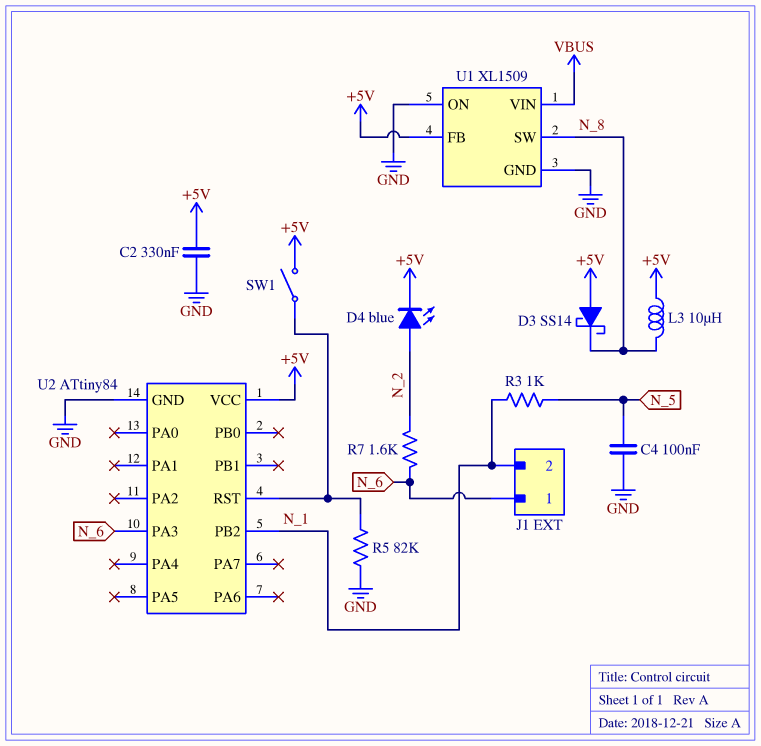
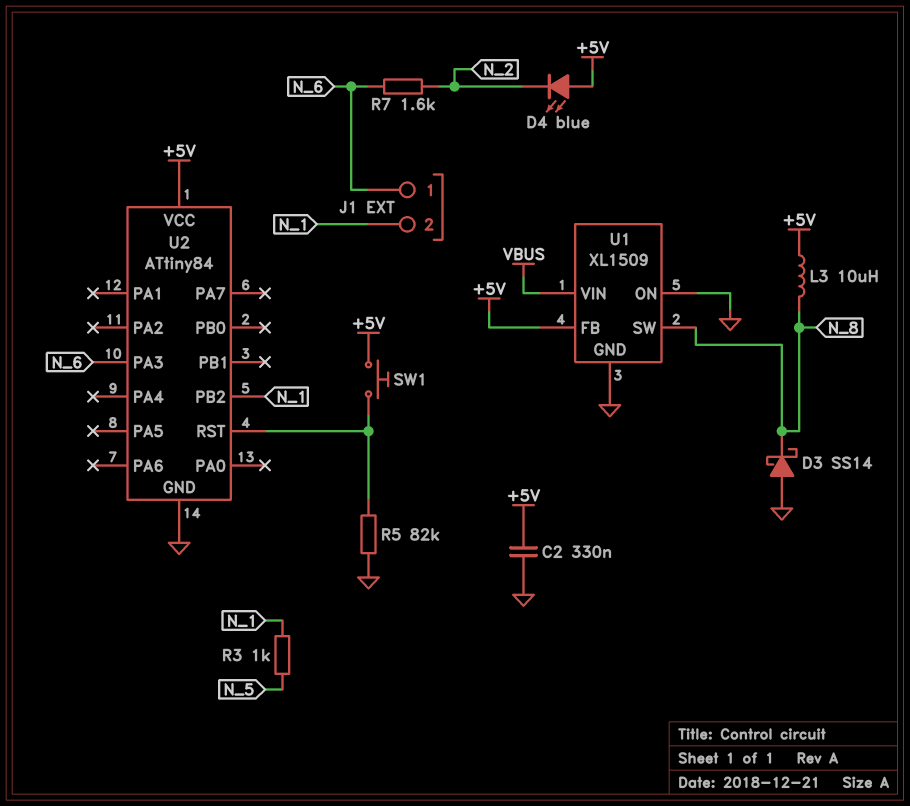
C4: 100nF (GND, N_5) -> none
D3: schottky SS14 (A +5V, K N_8) -> schottky SS14 (A GND, K N_8)
D4: LED blue (A N_2, K +5V) -> LED blue (A +5V, K N_2)
SW1: switch (+5V, U2/RST) -> button (+5V, U2/RST)

